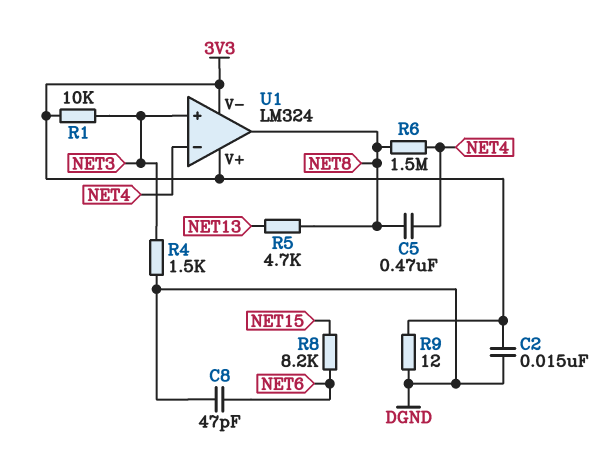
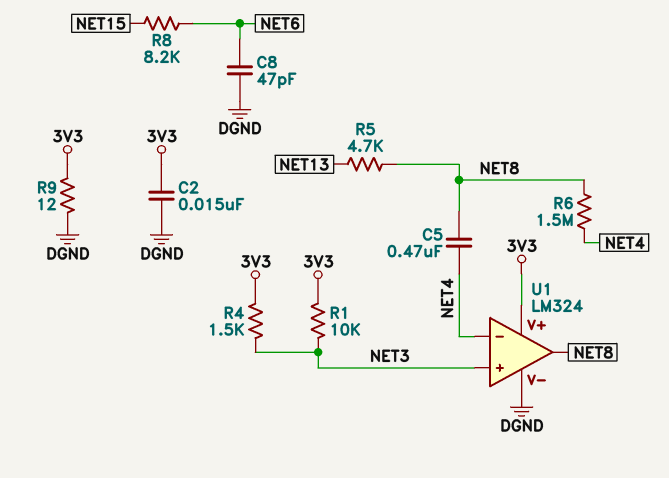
R4: 1.5k (DGND, NET3) -> 1.5k (3V3, NET3)
U1 pin V-: 3V3 -> DGND

